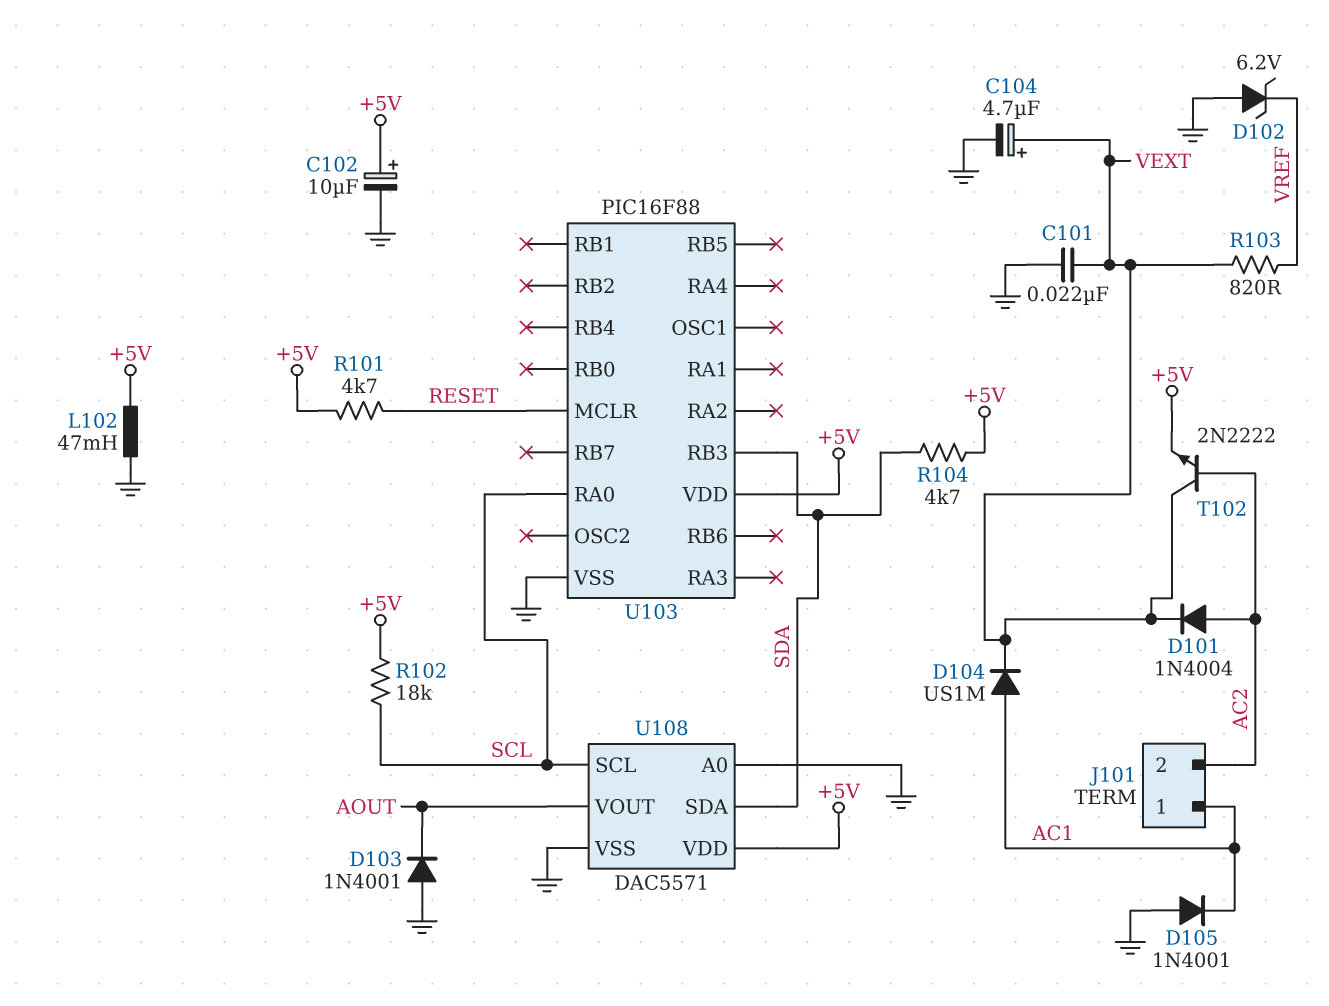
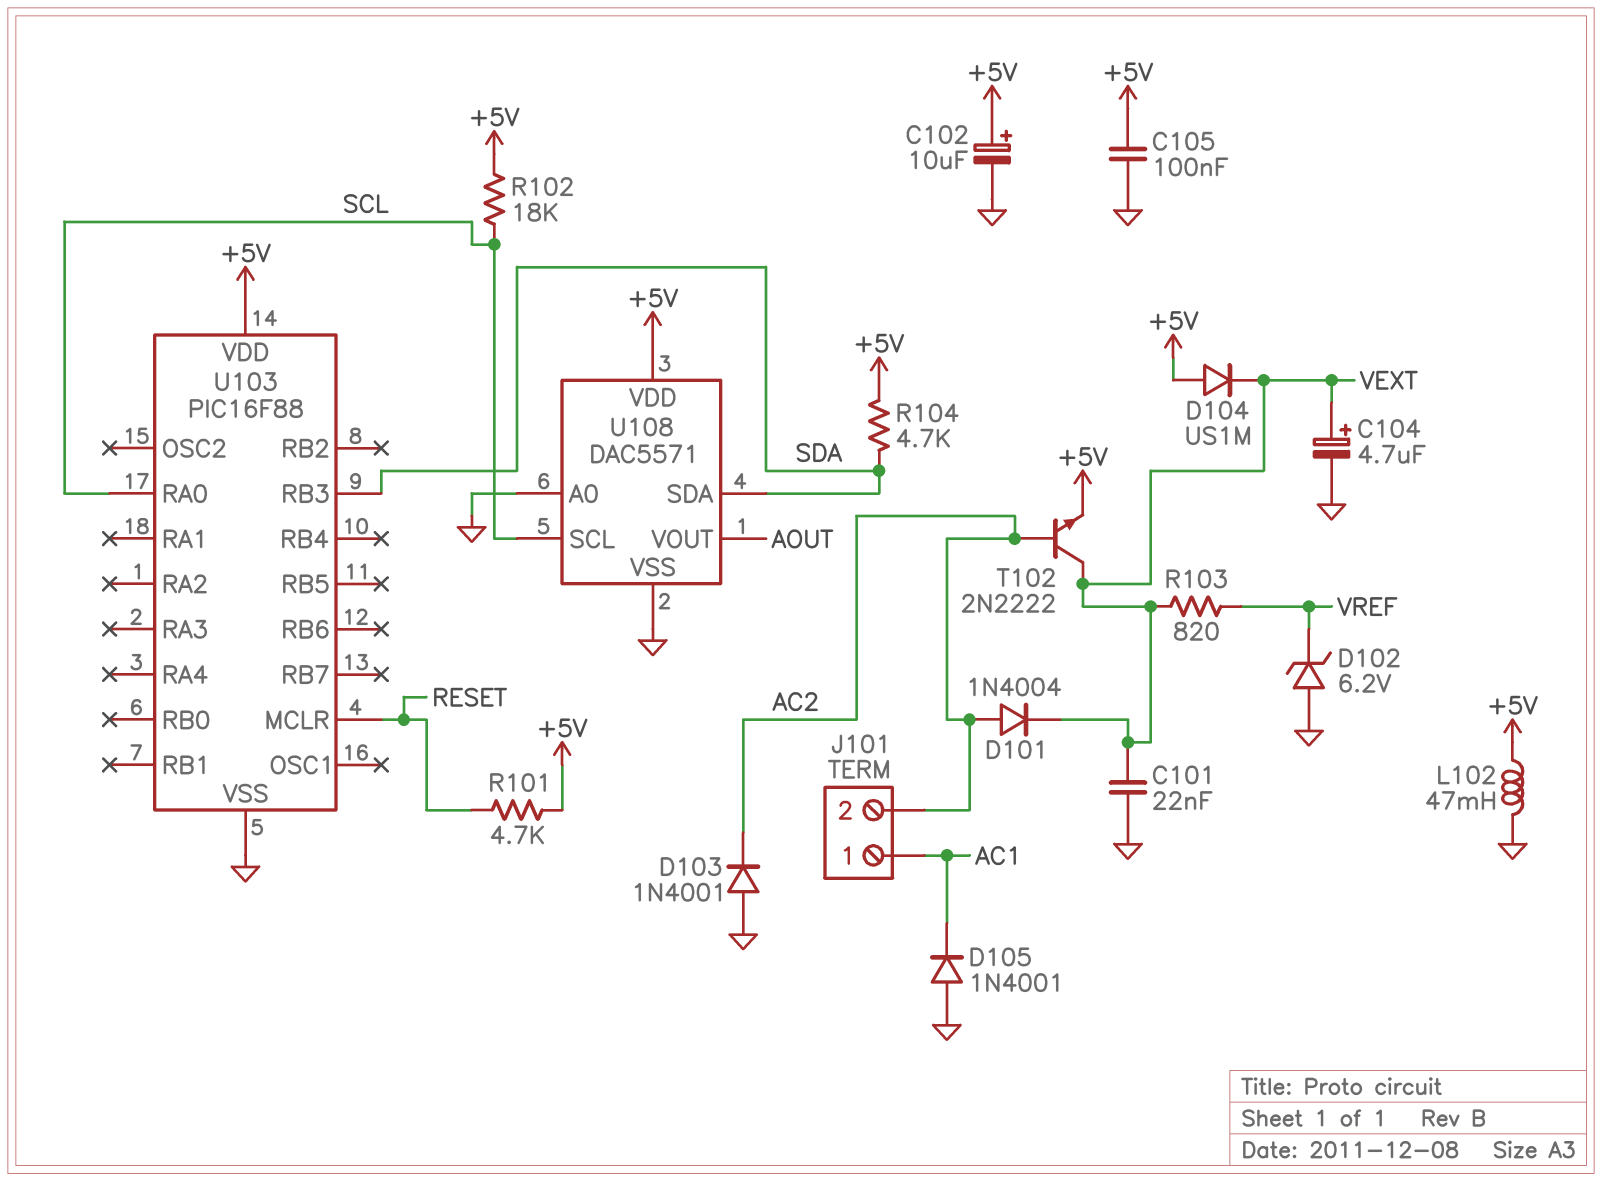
C105: none -> 100nF (+5V, GND)
D103: diode 1N4001 (A GND, K AOUT) -> diode 1N4001 (A GND, K AC2)
D104: diode US1M (A AC1, K VEXT) -> diode US1M (A +5V, K VEXT)

